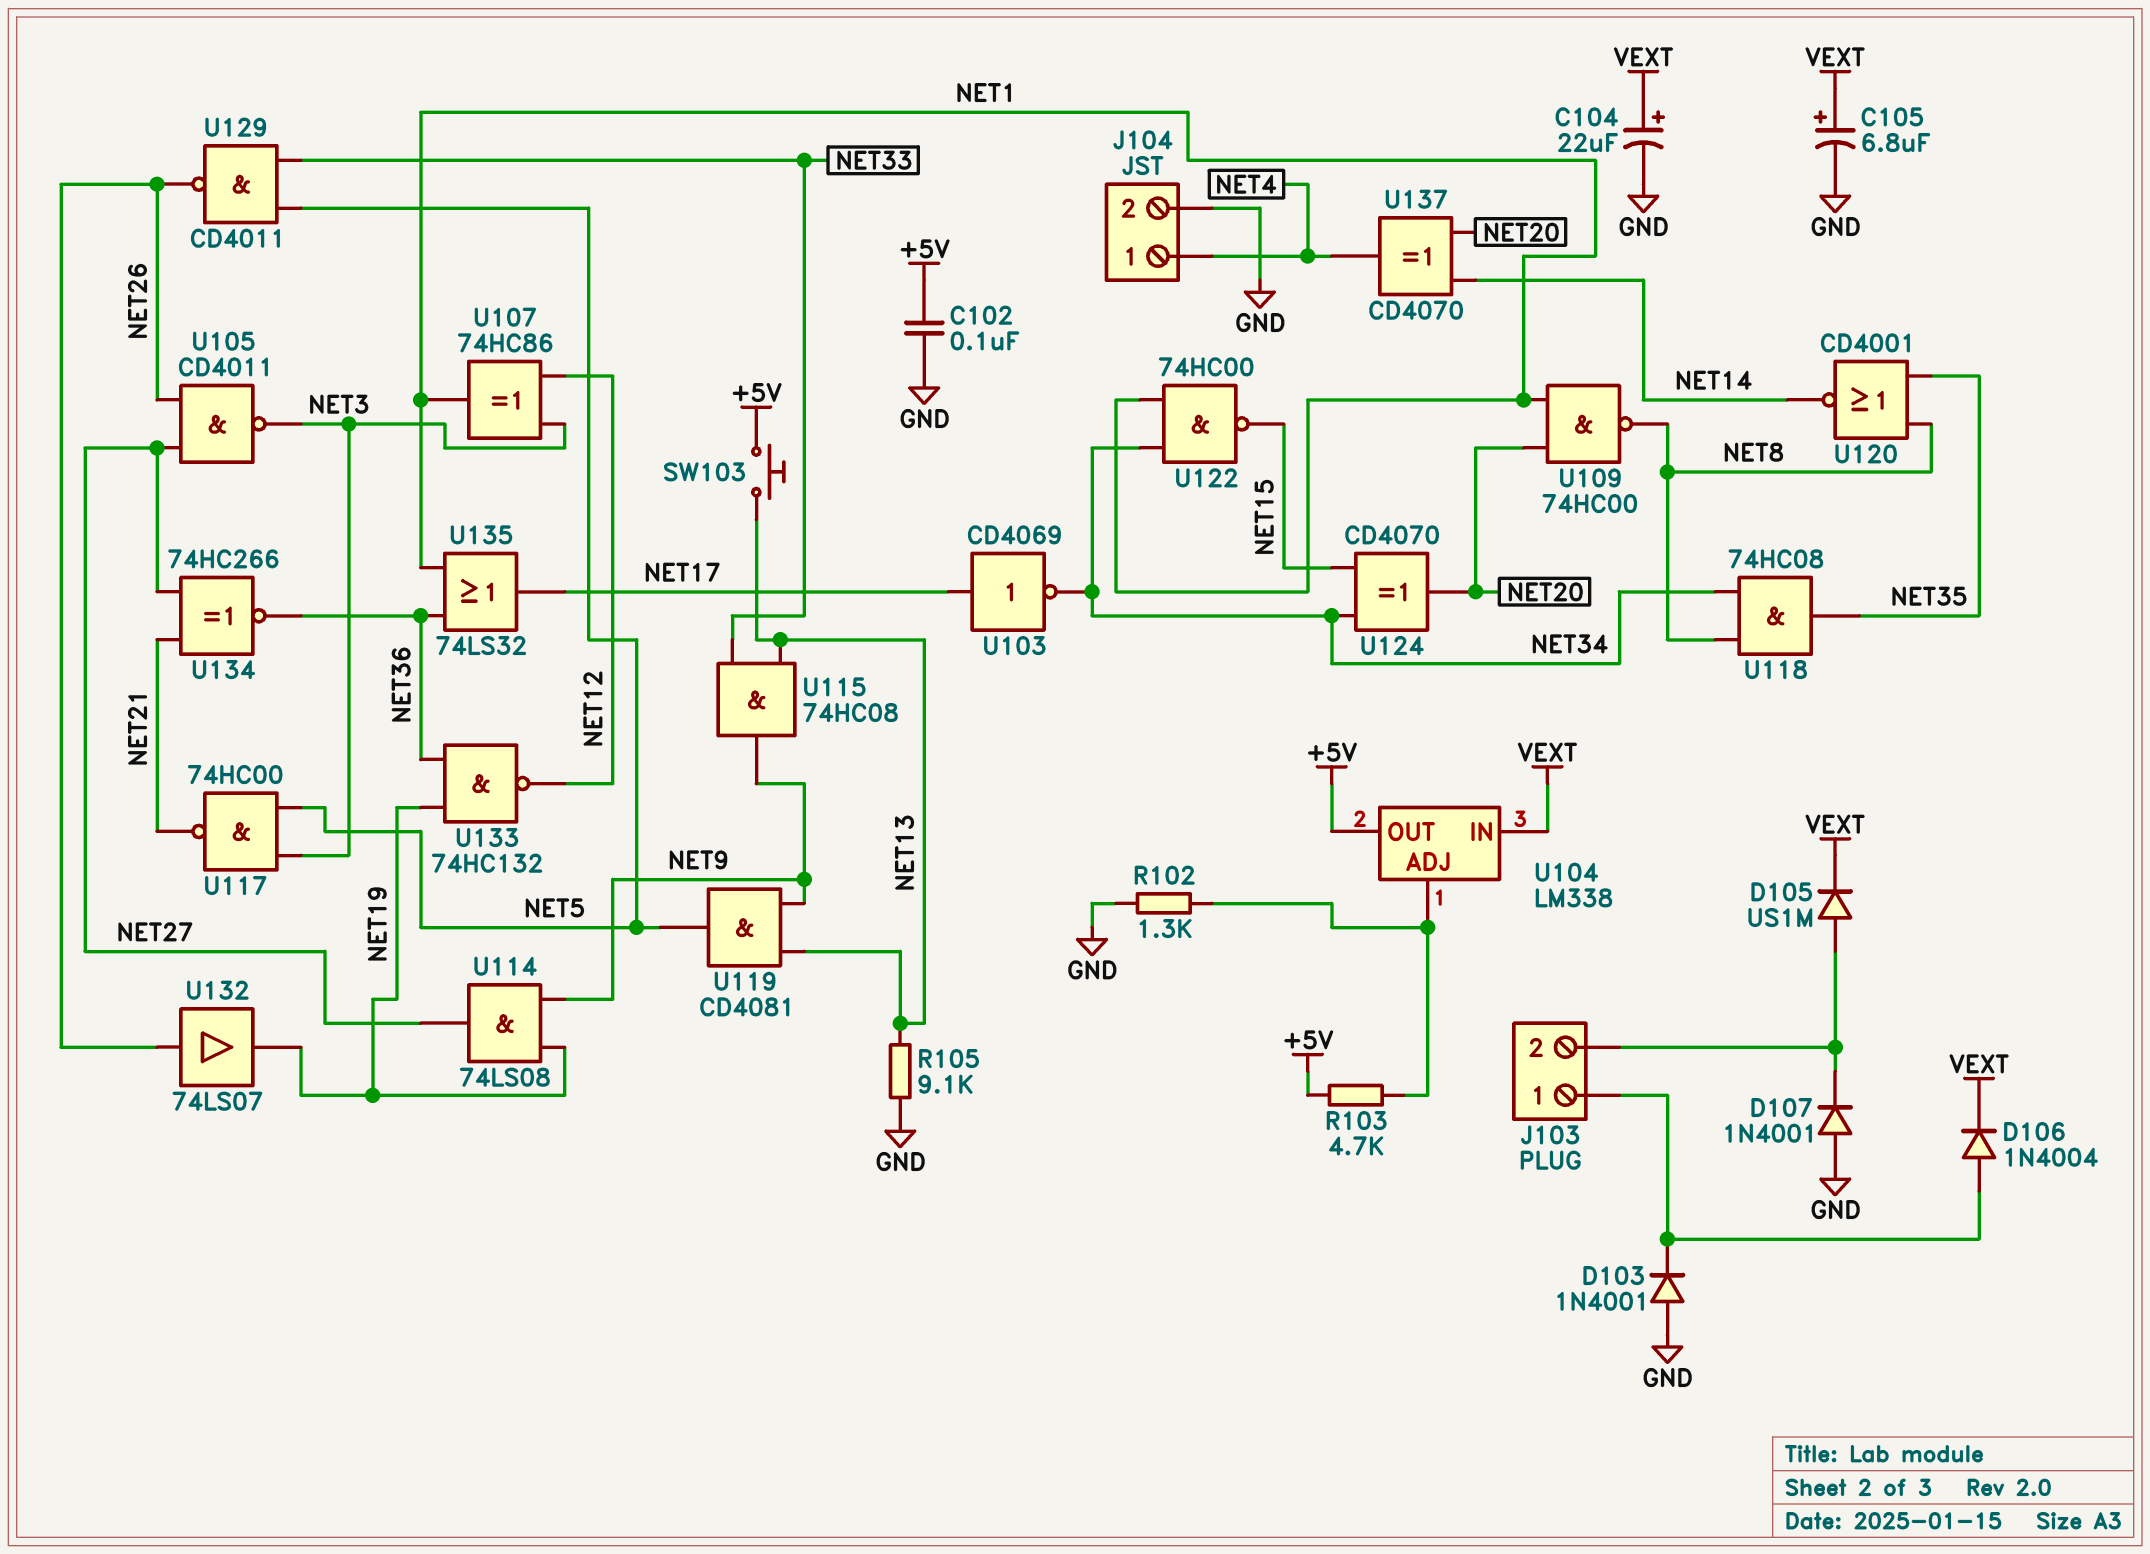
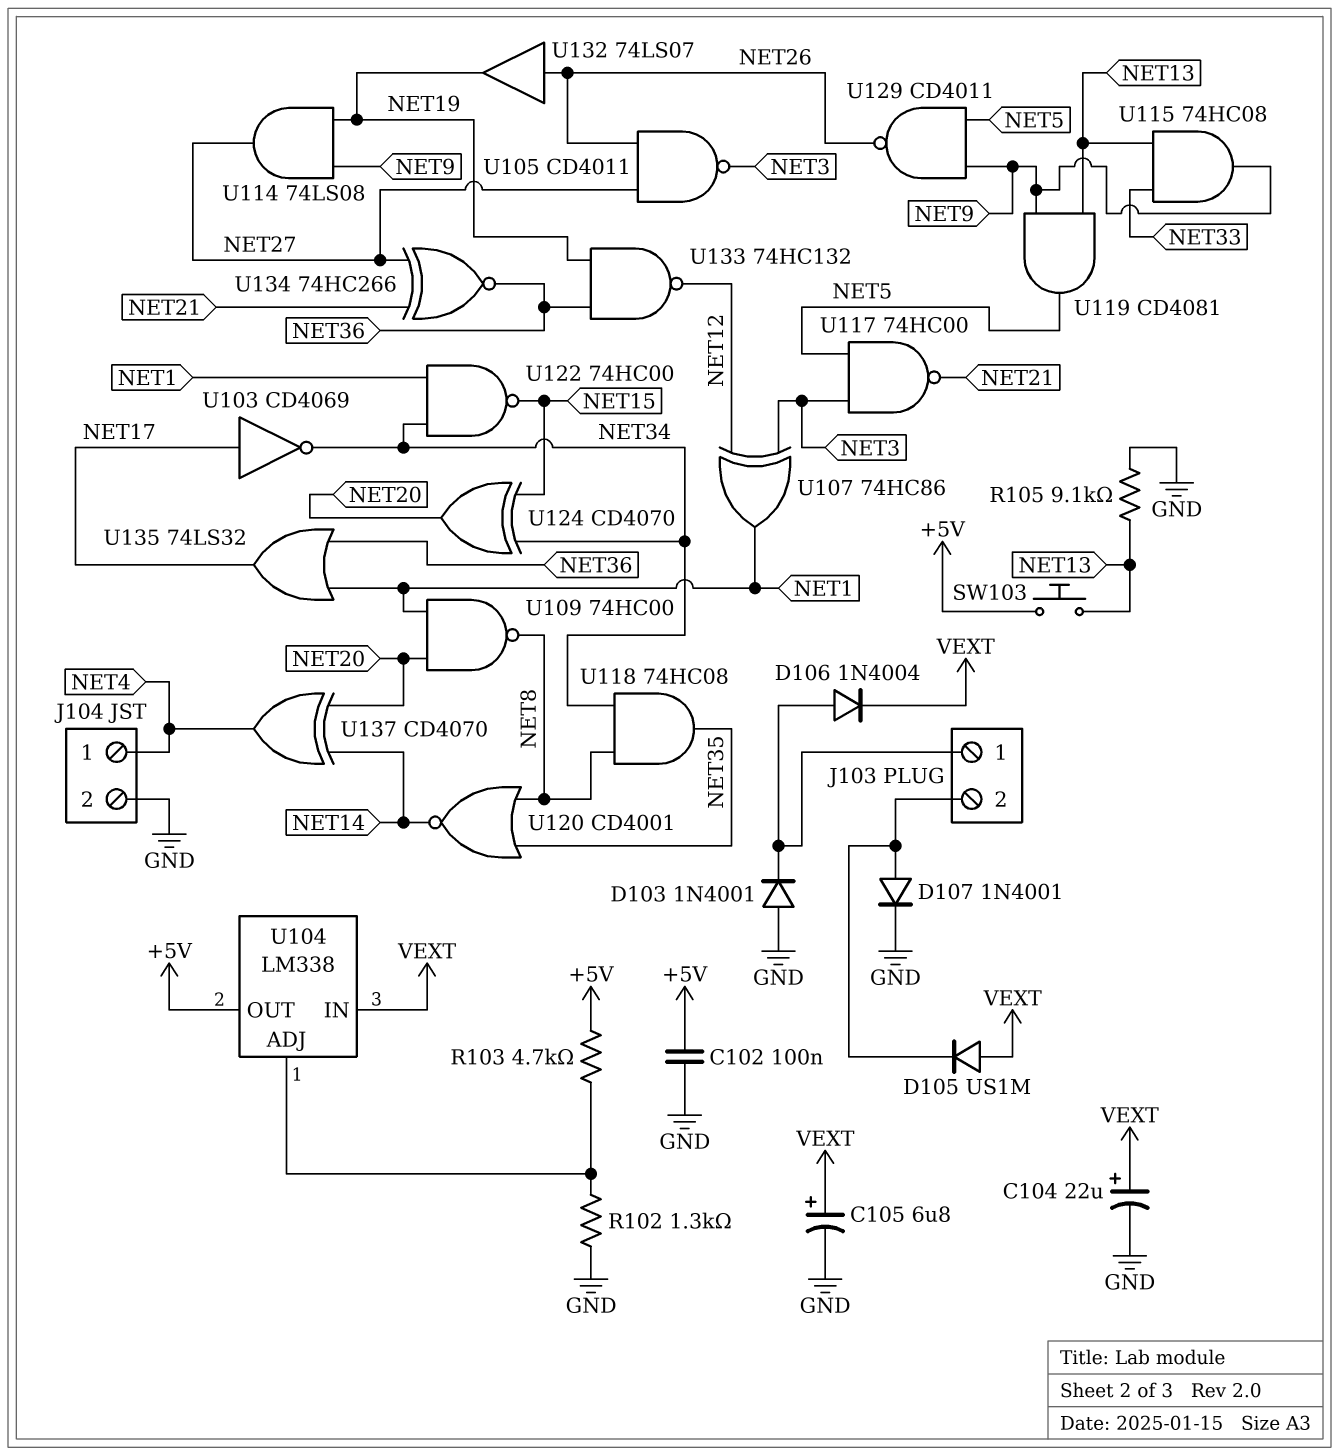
D105: diode US1M (A J103/2, K VEXT) -> diode US1M (A VEXT, K J103/2)
D107: diode 1N4001 (A GND, K J103/2) -> diode 1N4001 (A J103/2, K GND)
U129: NAND CD4011 (in NET5, in NET33, out NET26) -> NAND CD4011 (in NET5, in NET9, out NET26)

